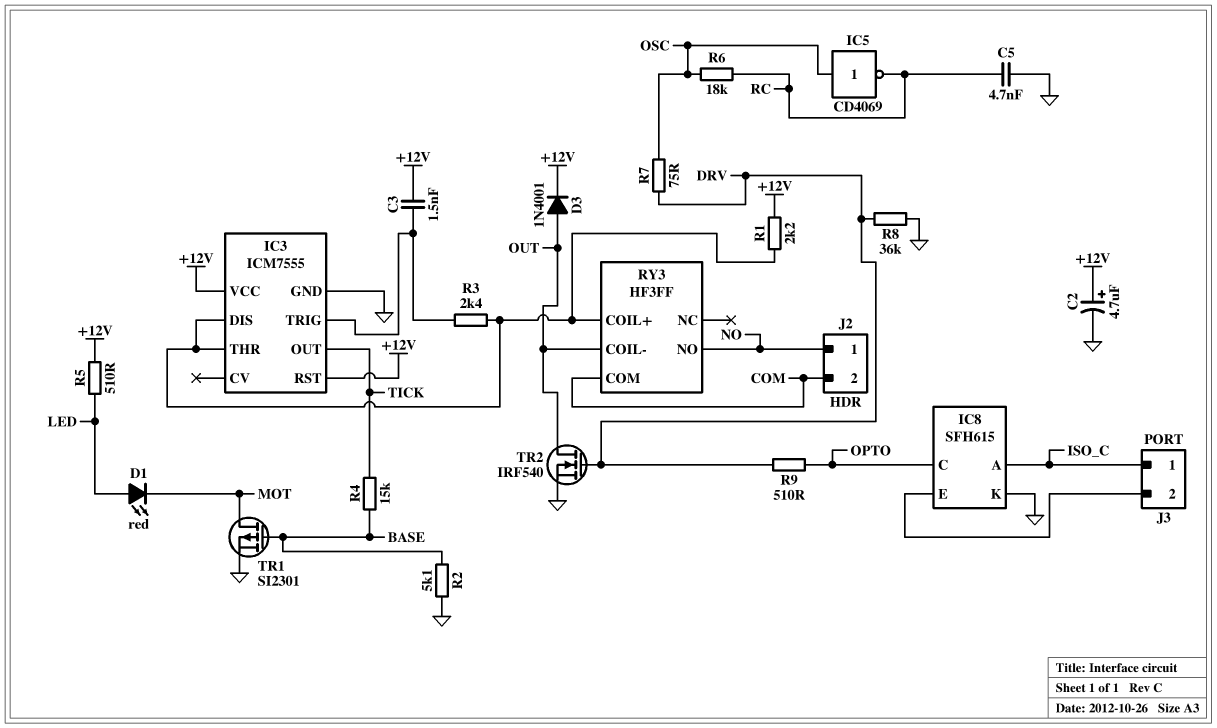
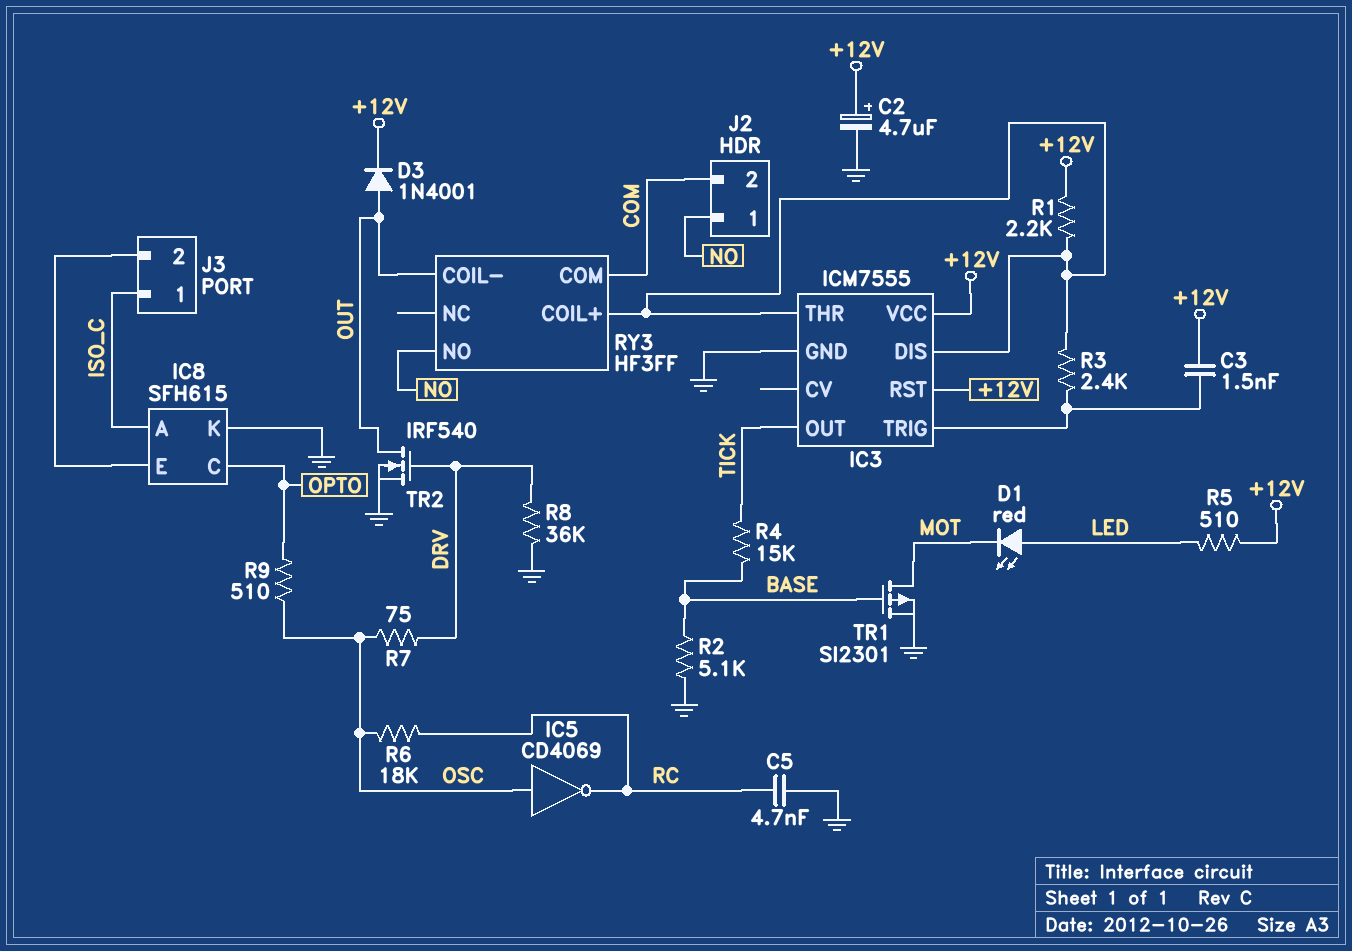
R9: 510 (DRV, OPTO) -> 510 (OPTO, OSC)

